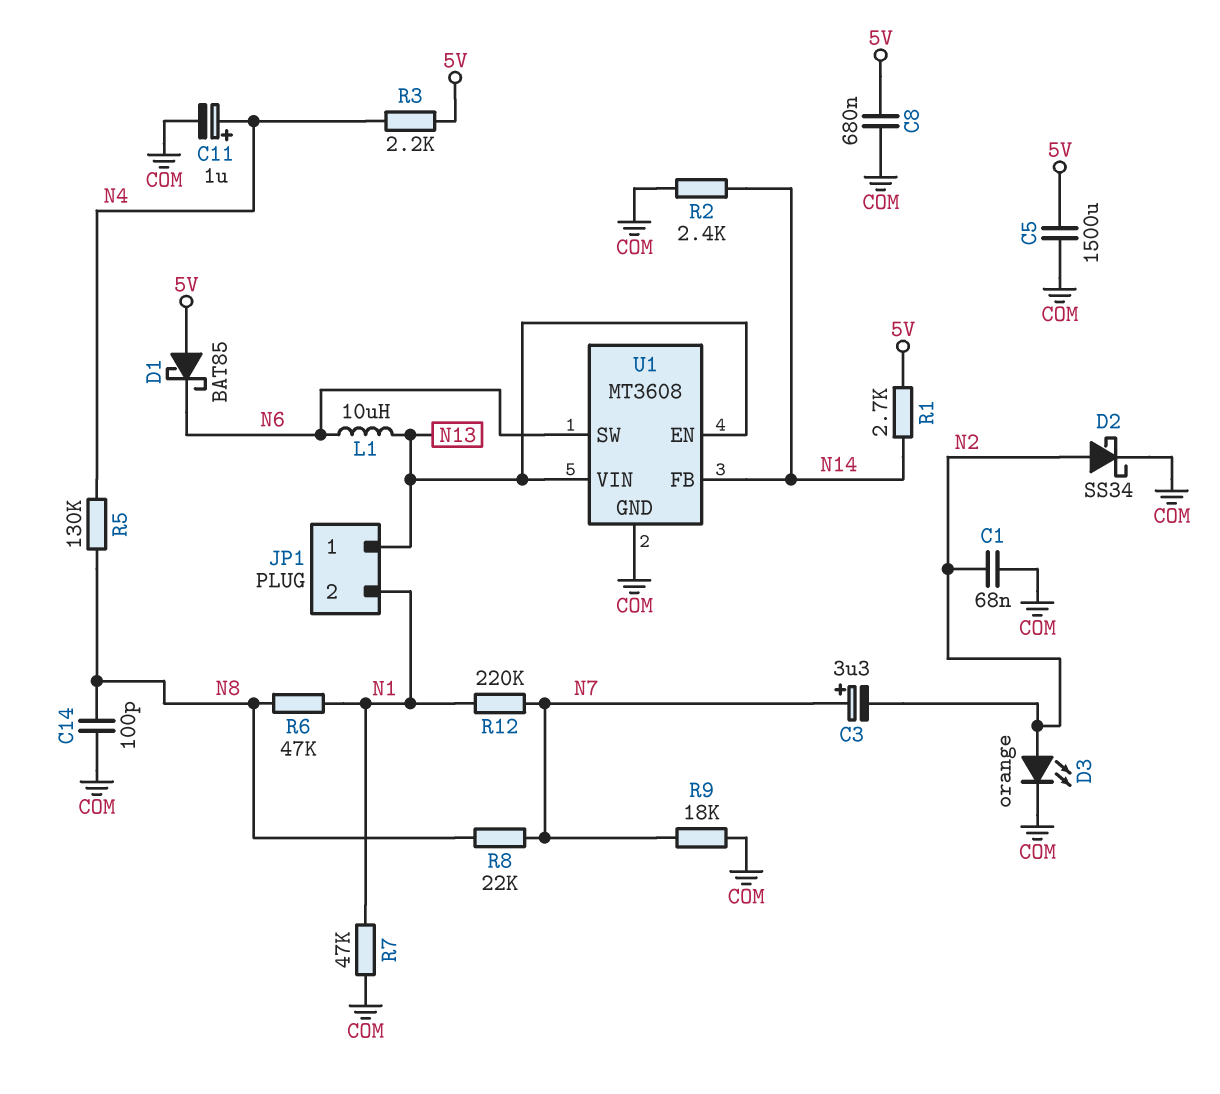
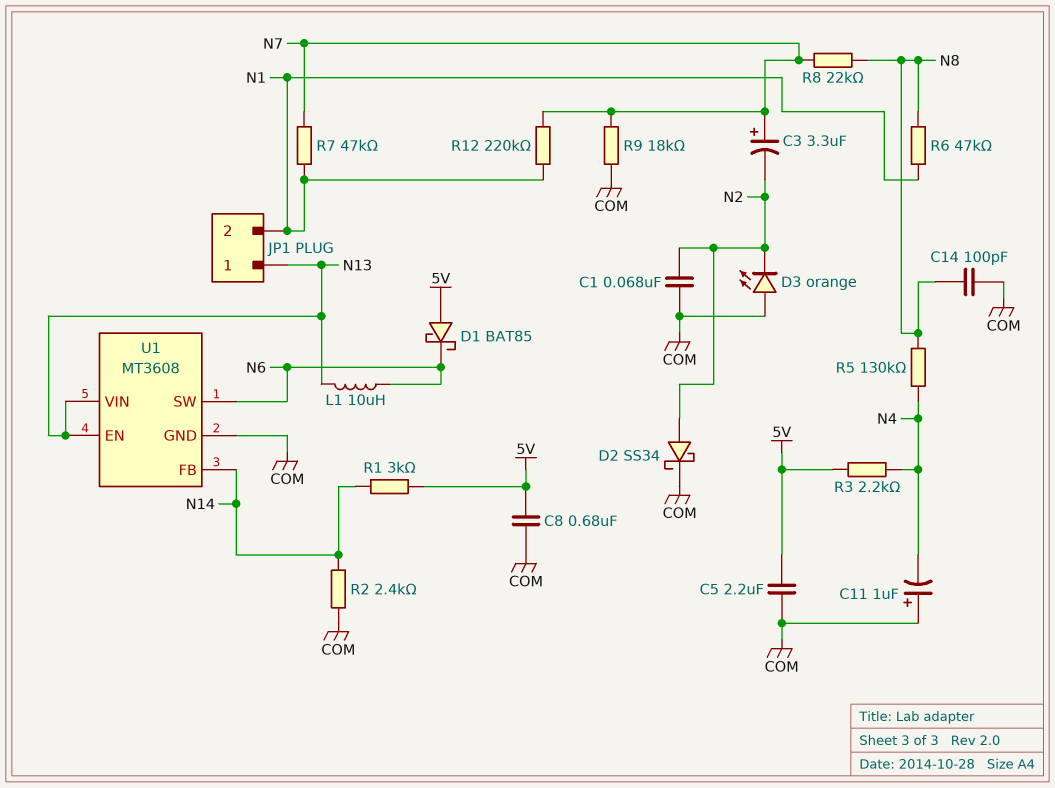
C5: 1500uF (5V, COM) -> 2.2uF (5V, COM)
C11: 1uF (plus N4, minus COM) -> 1uF (plus COM, minus N4)
D3: LED orange (A N2, K COM) -> LED orange (A COM, K N2)
R1: 2.7k (5V, N14) -> 3k (5V, N14)
R7: 47k (COM, N1) -> 47k (N1, N7)

